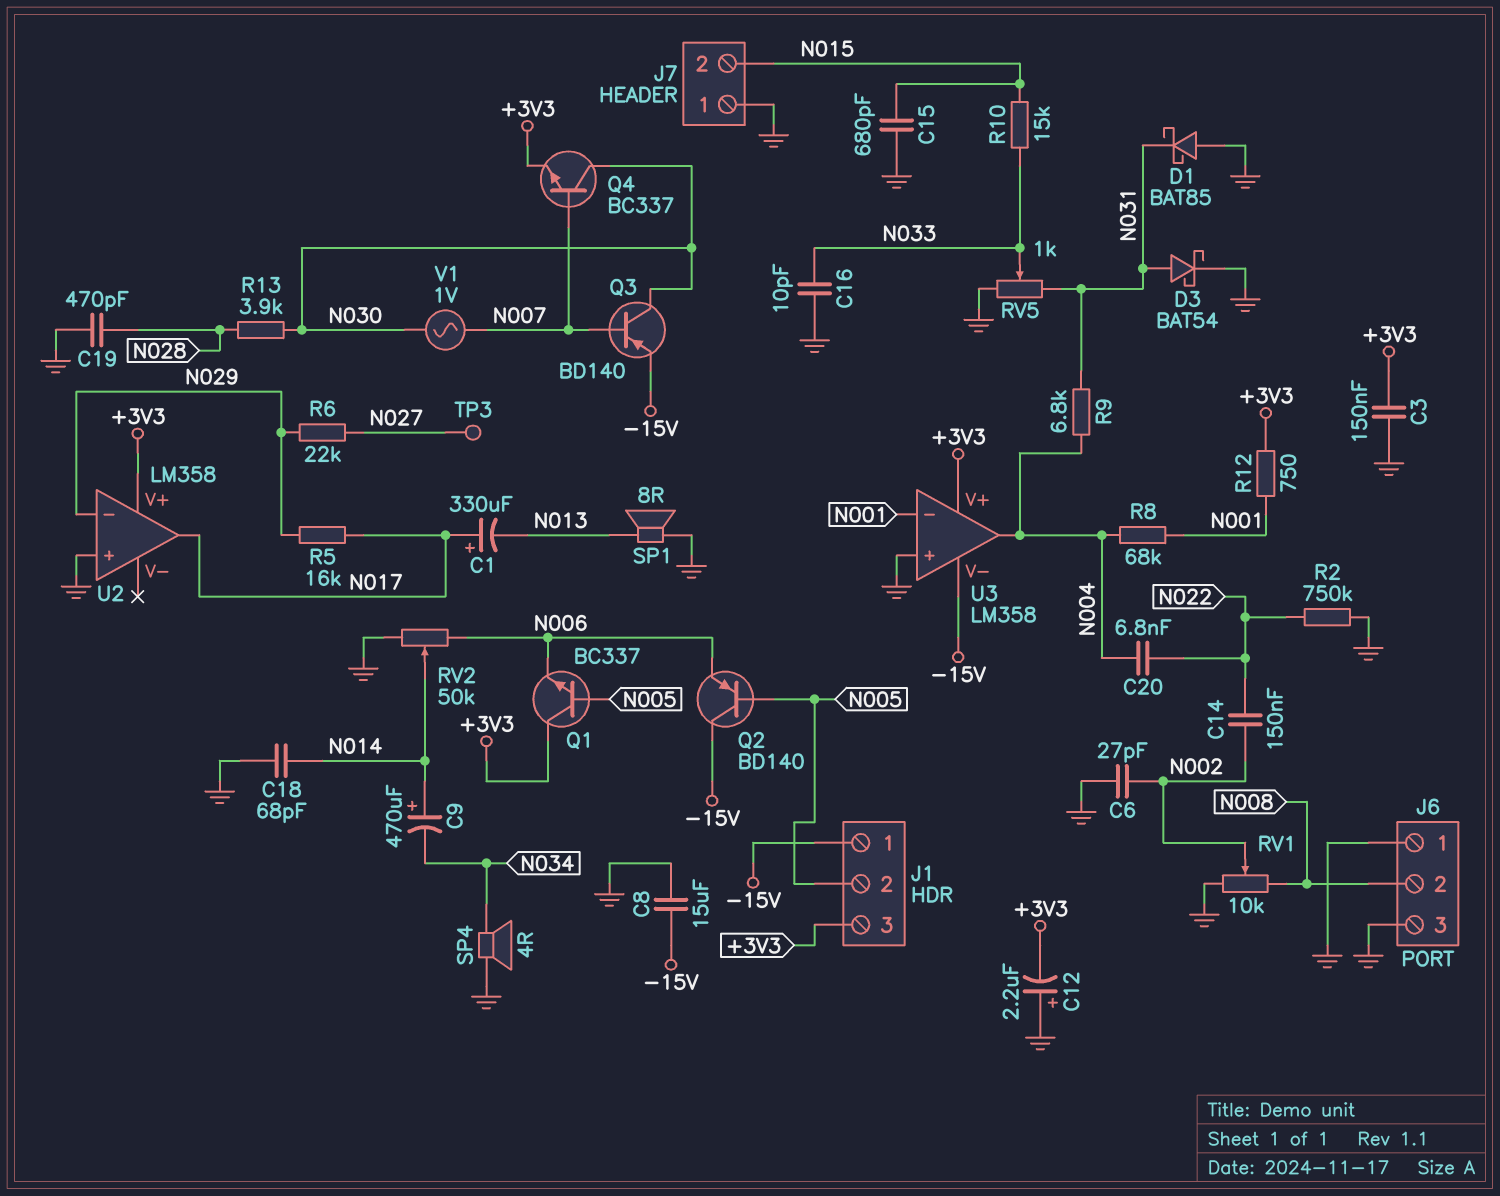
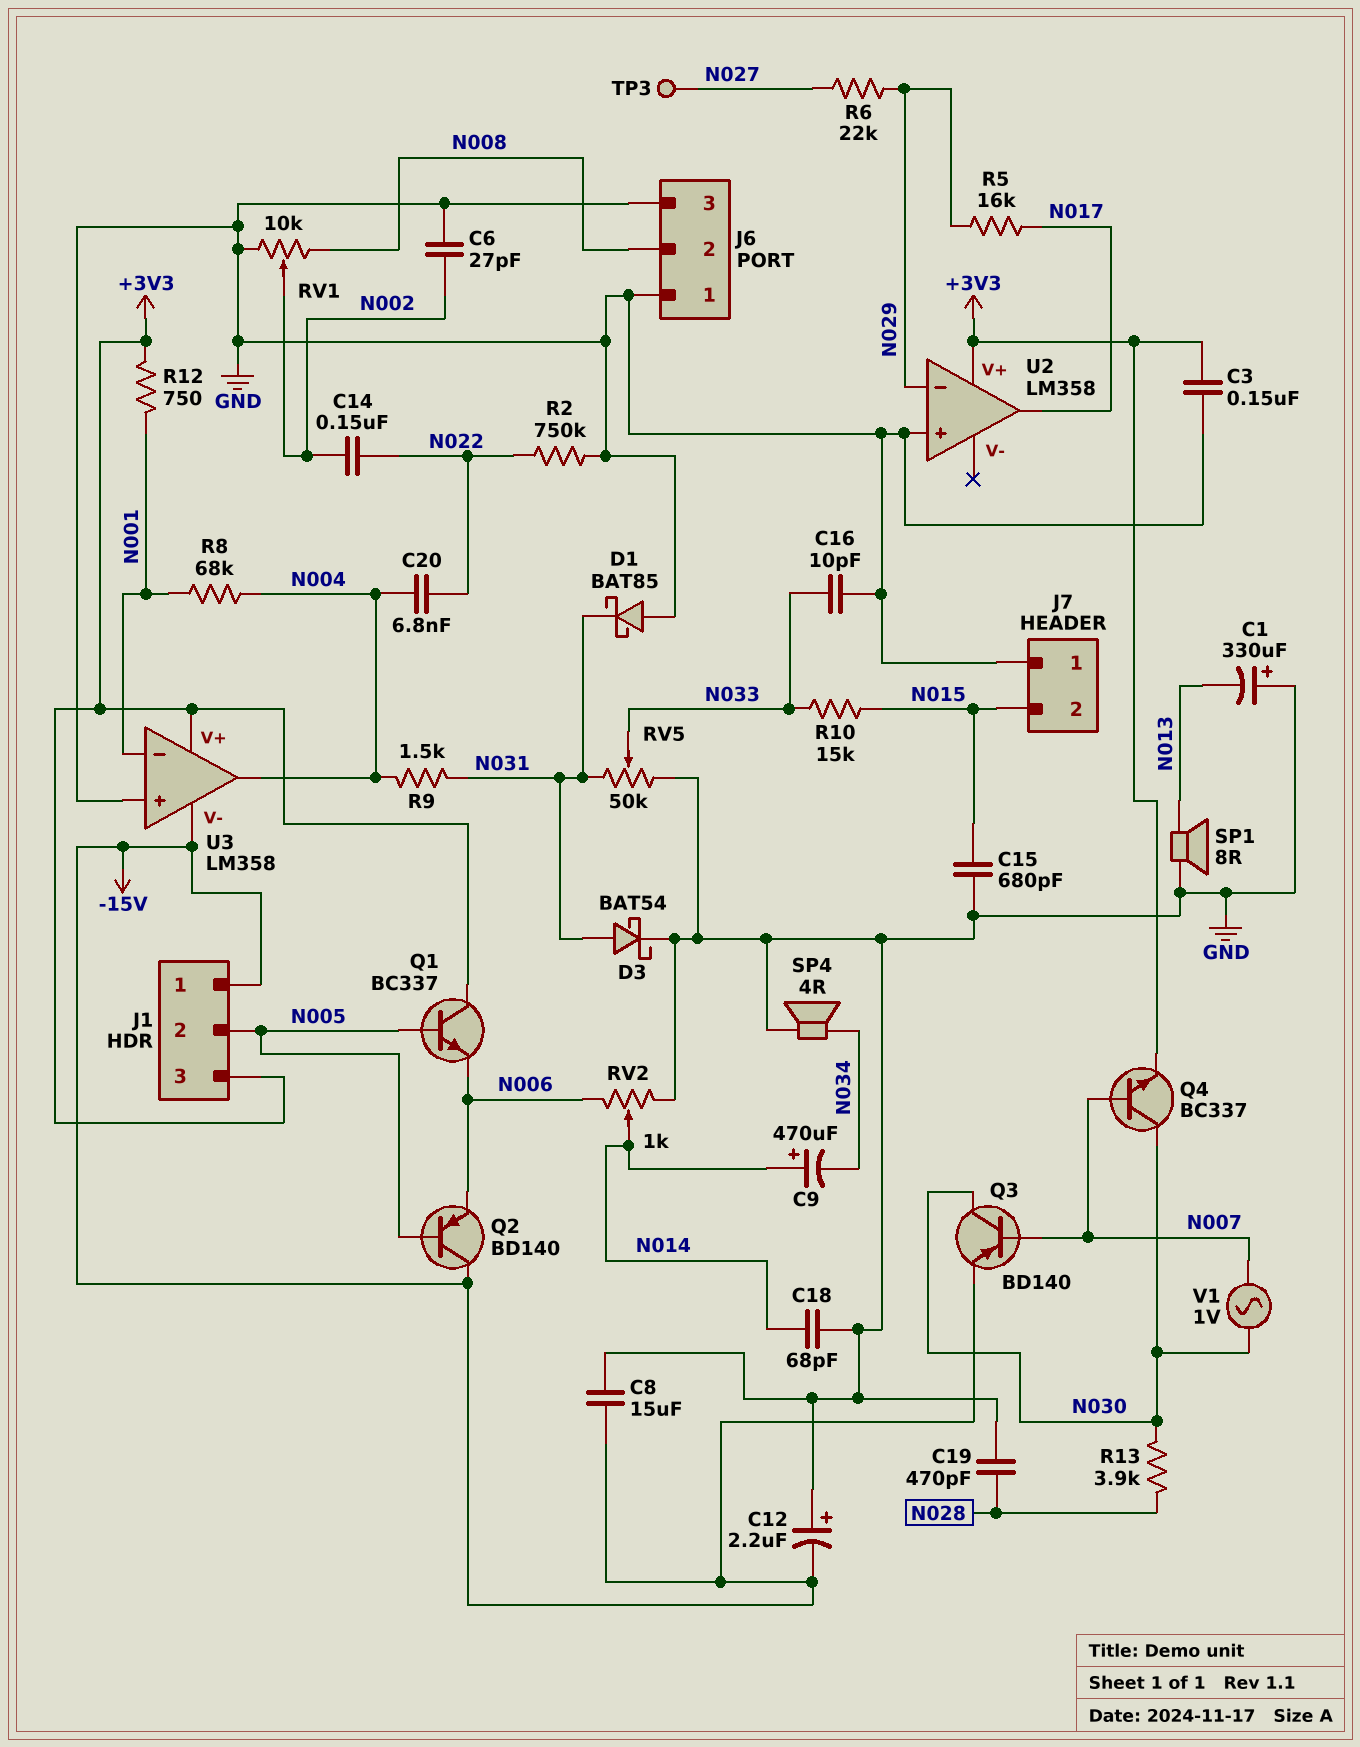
C1: 330uF (plus N017, minus N013) -> 330uF (plus GND, minus N013)
C12: 2.2uF (plus GND, minus +3V3) -> 2.2uF (plus GND, minus -15V)
R9: 6.8k (N004, N031) -> 1.5k (N004, N031)
RV2: 50k (GND, N006, wiper N014) -> 1k (GND, N006, wiper N014)
RV5: 1k (GND, N031, wiper N033) -> 50k (GND, N031, wiper N033)

